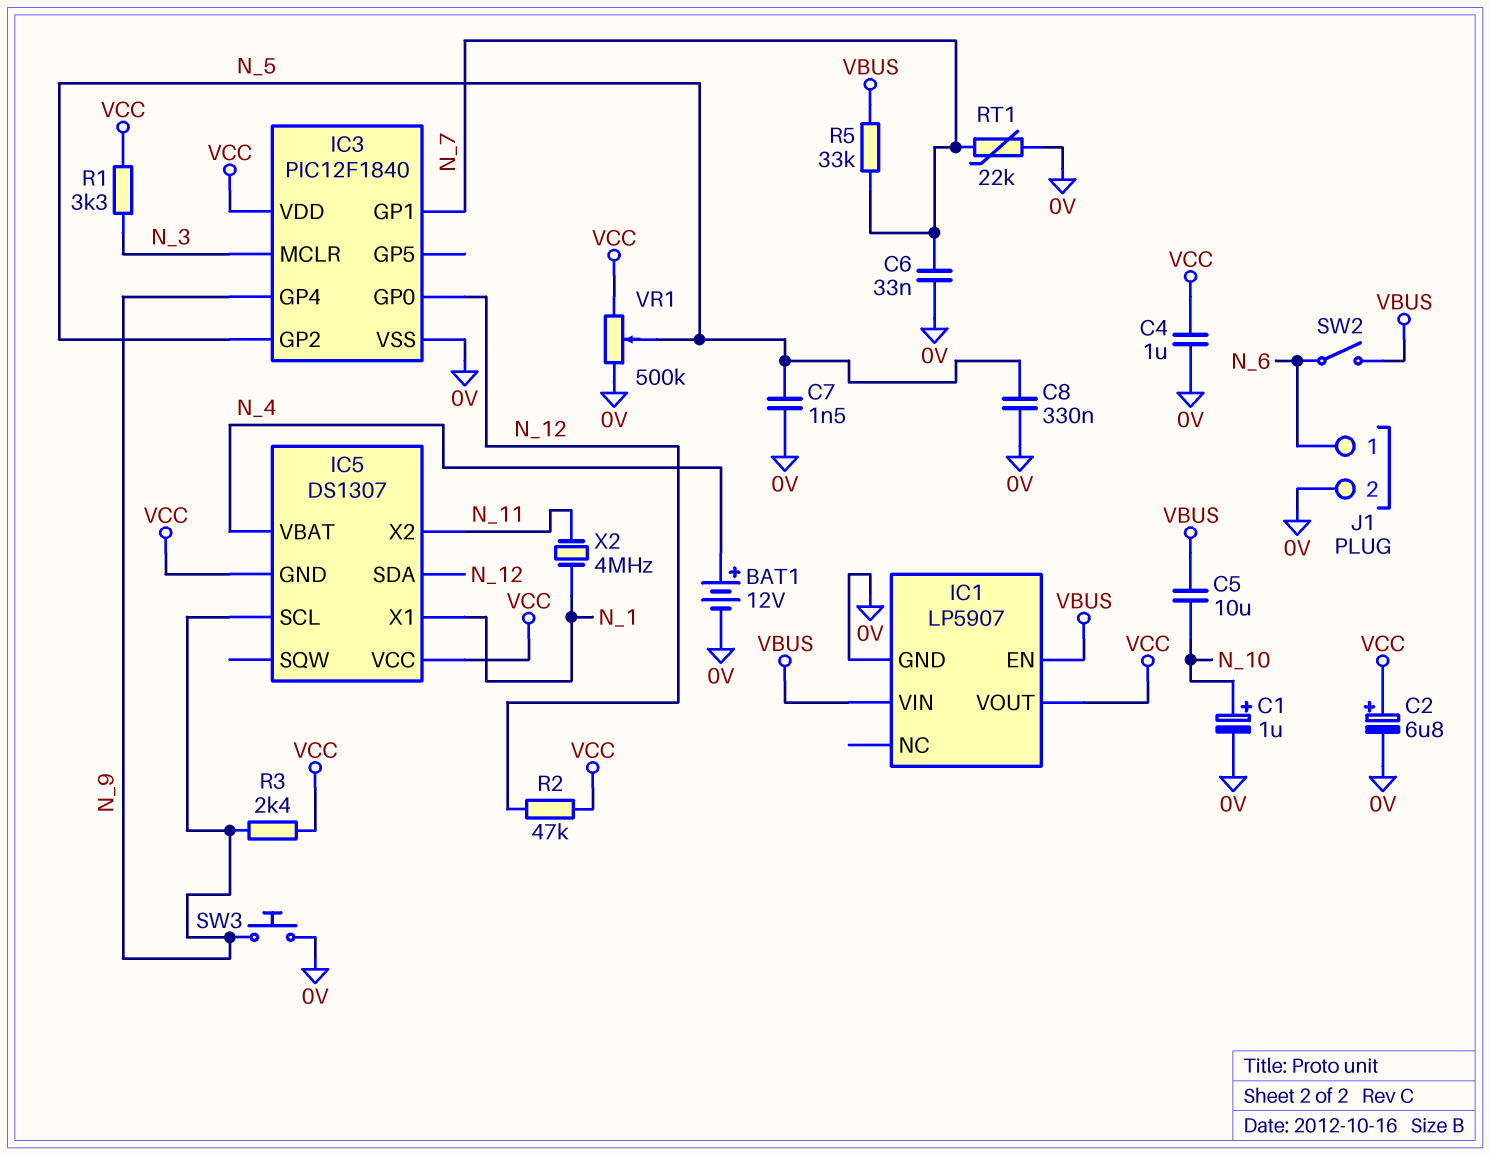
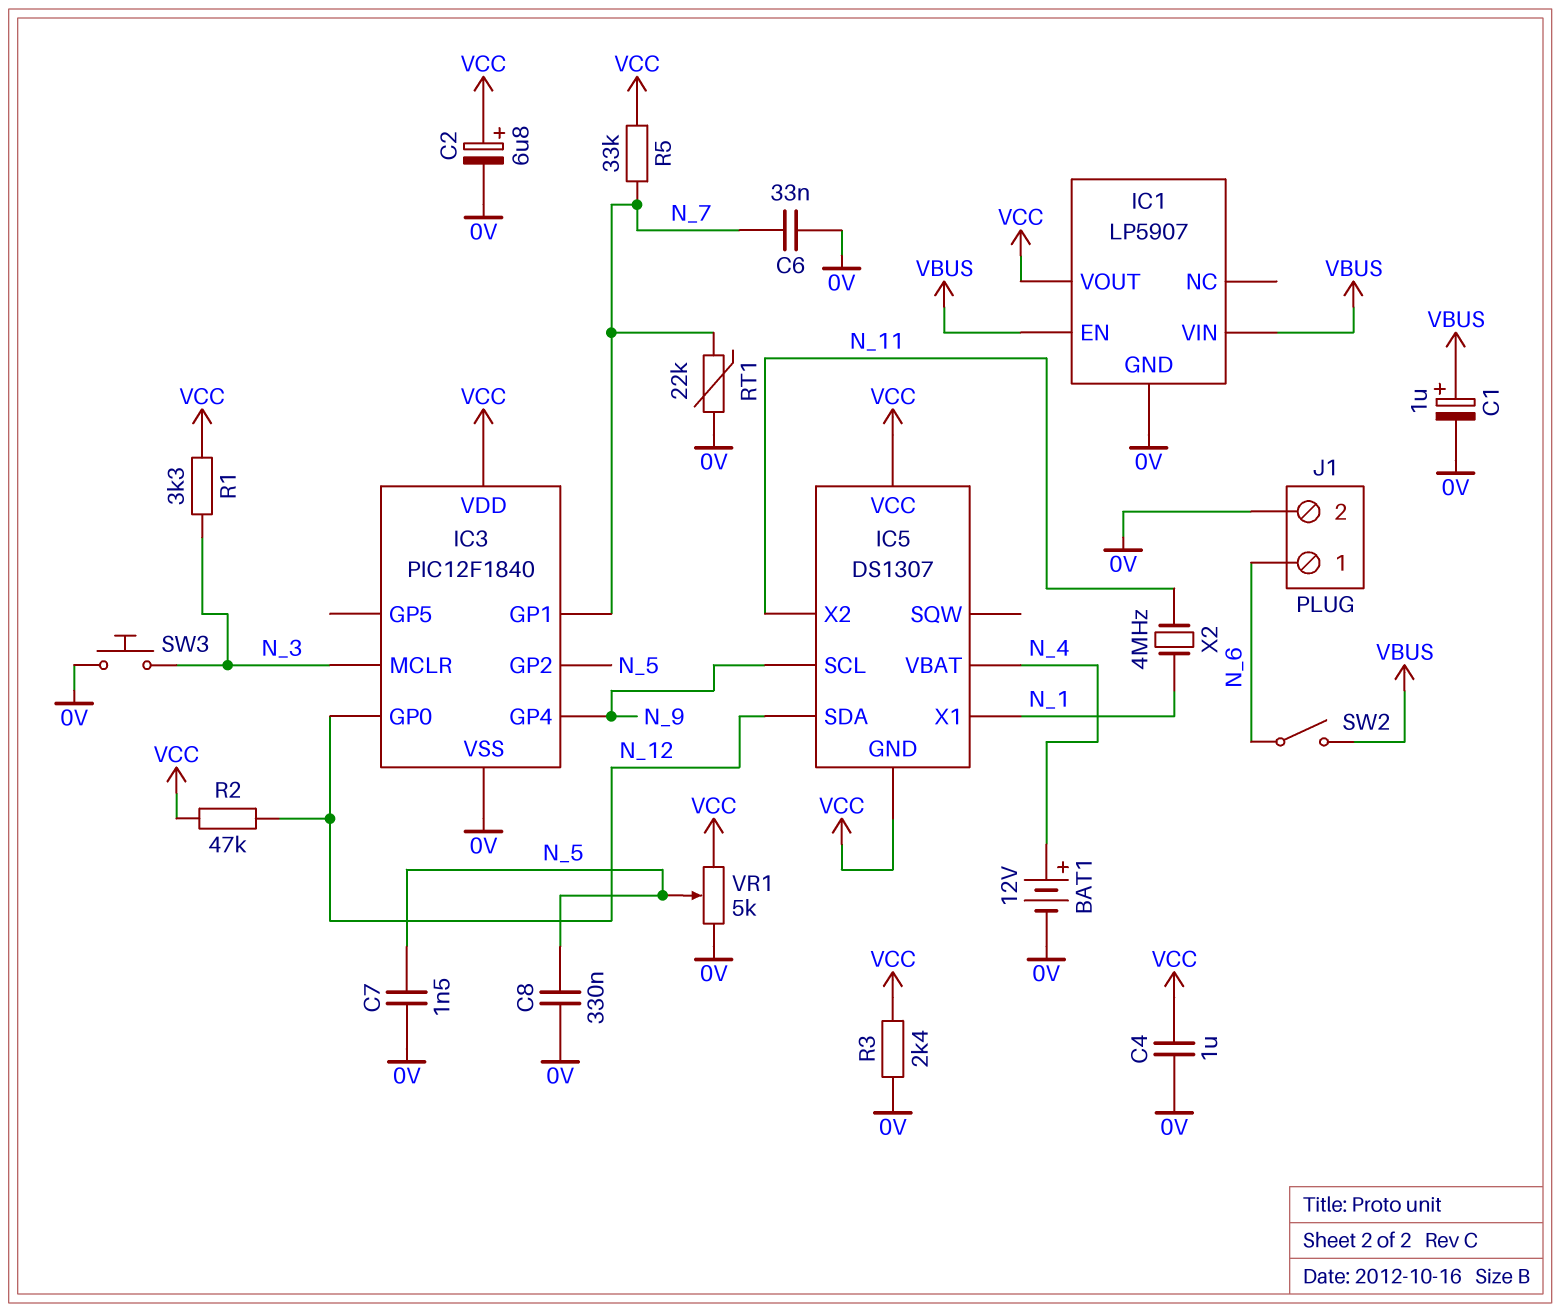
C1: 1uF (plus N_10, minus 0V) -> 1uF (plus VBUS, minus 0V)
C5: 10uF (N_10, VBUS) -> none
R3: 2.4k (N_9, VCC) -> 2.4k (0V, VCC)
R5: 33k (N_7, VBUS) -> 33k (N_7, VCC)
SW3: button (0V, N_9) -> button (0V, N_3)
VR1: 500k (0V, VCC, wiper N_5) -> 5k (0V, VCC, wiper N_5)

